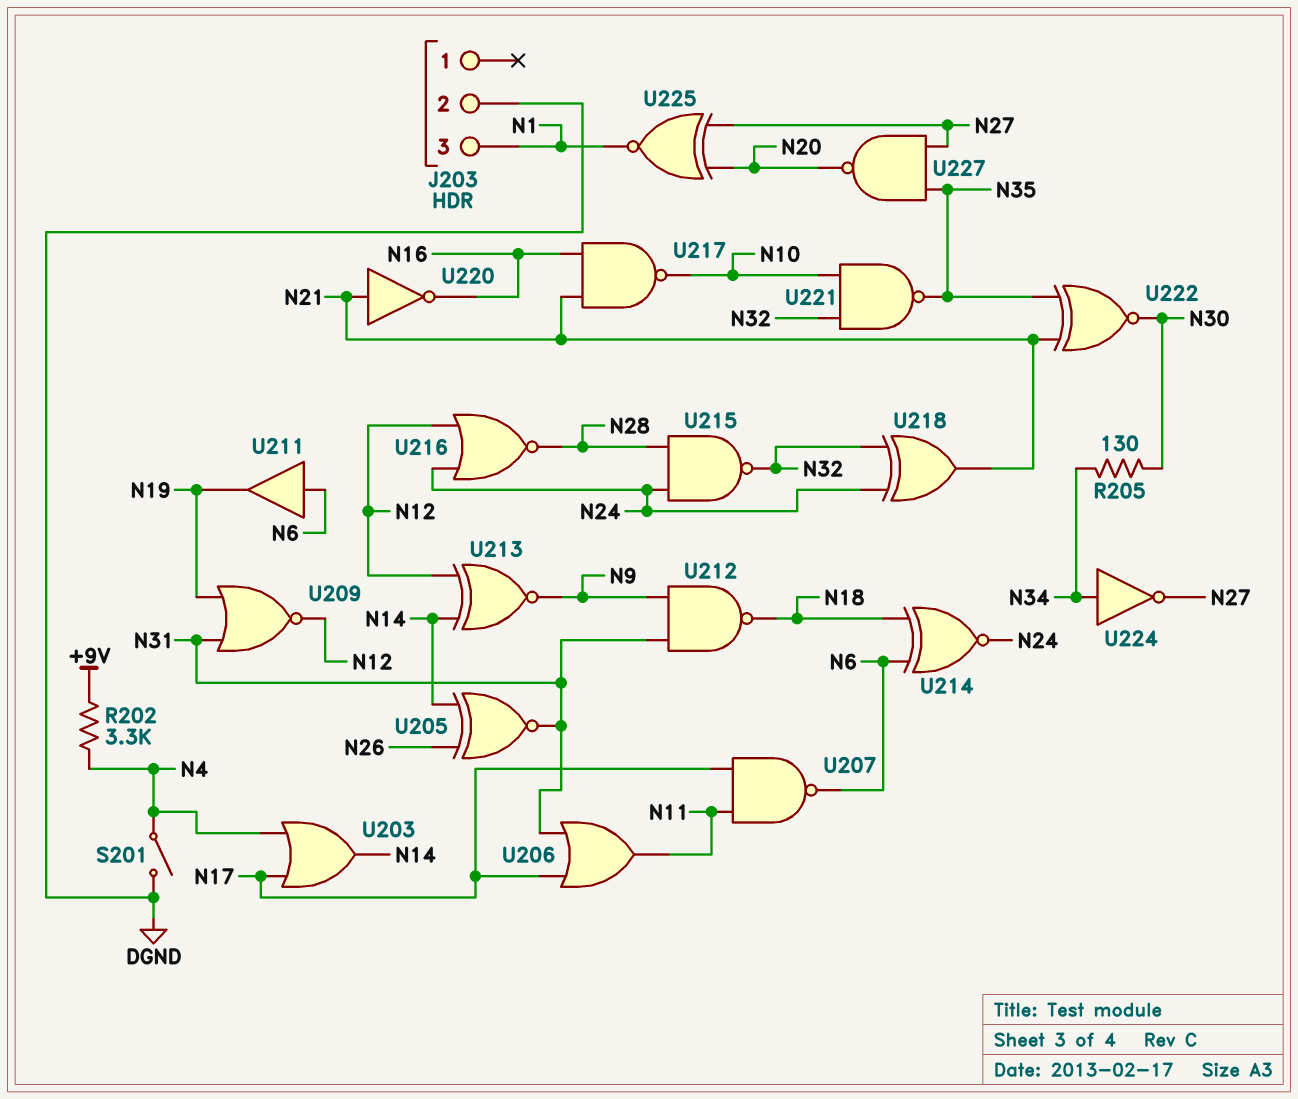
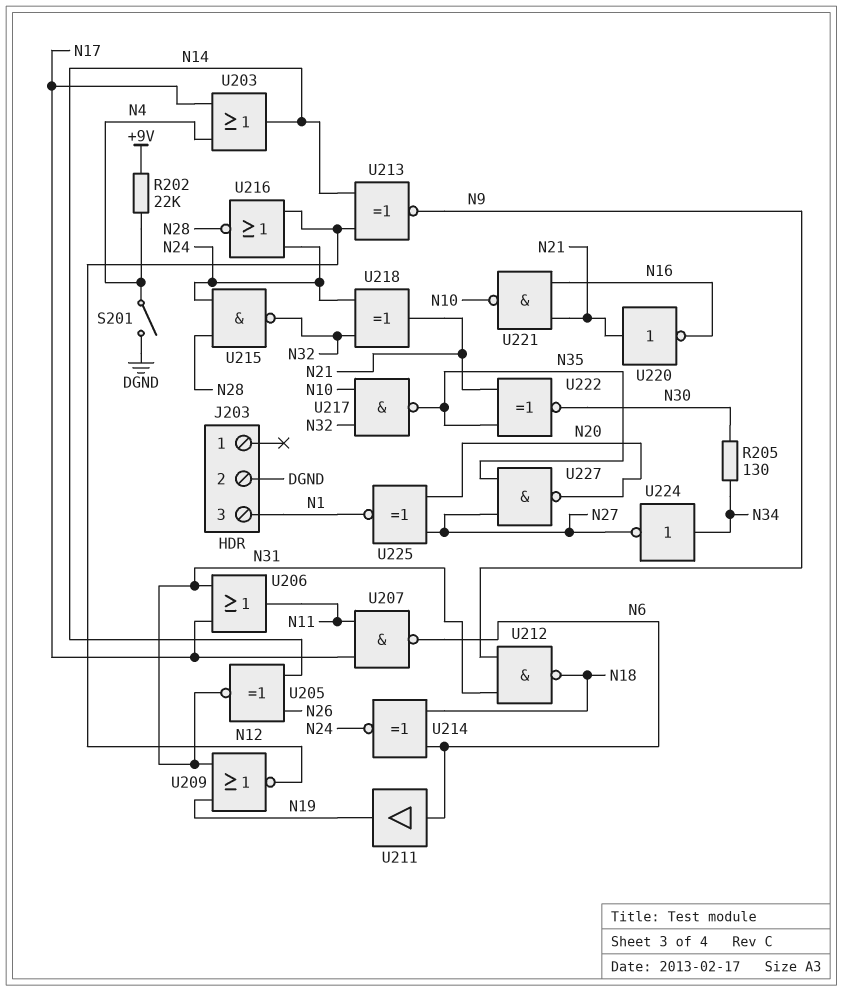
R202: 3.3k (+9V, N4) -> 22k (+9V, N4)
U217: NAND (in N16, in N21, out N10) -> NAND (in N10, in N32, out N35)
U221: NAND (in N10, in N32, out N35) -> NAND (in N16, in N21, out N10)

